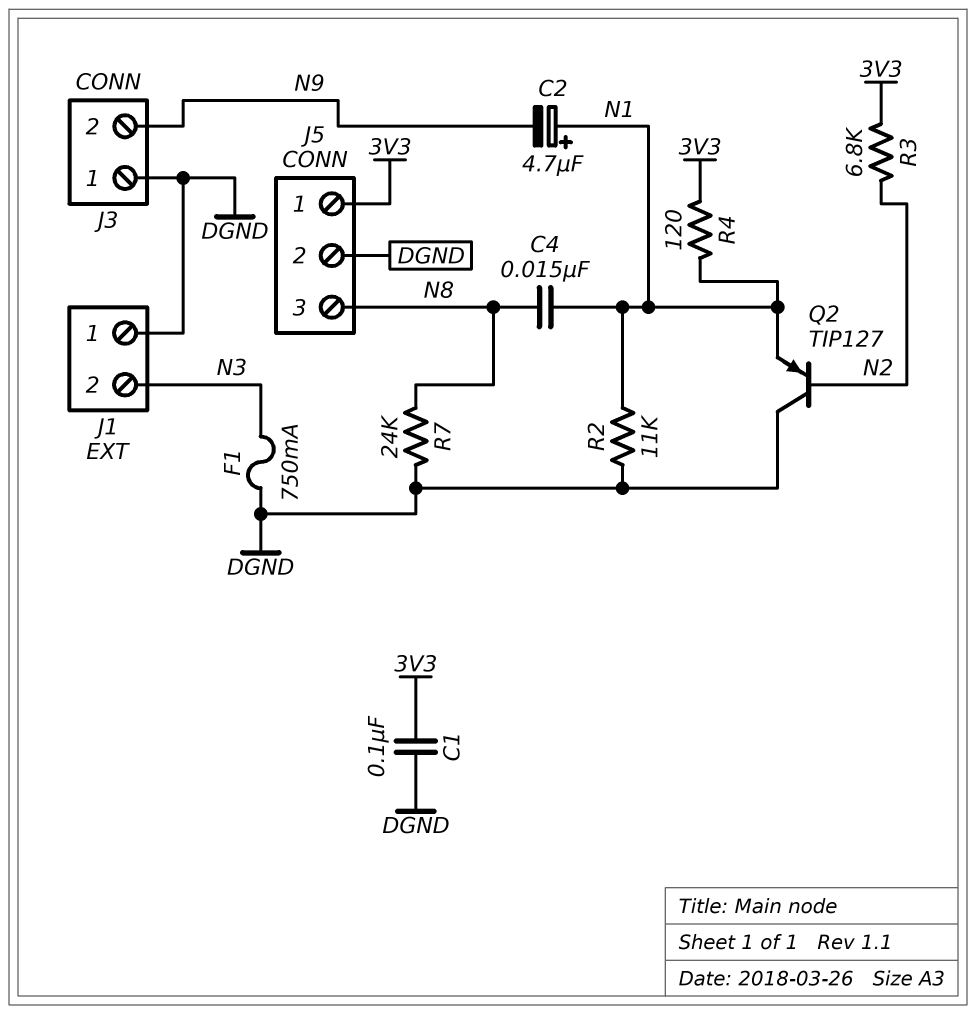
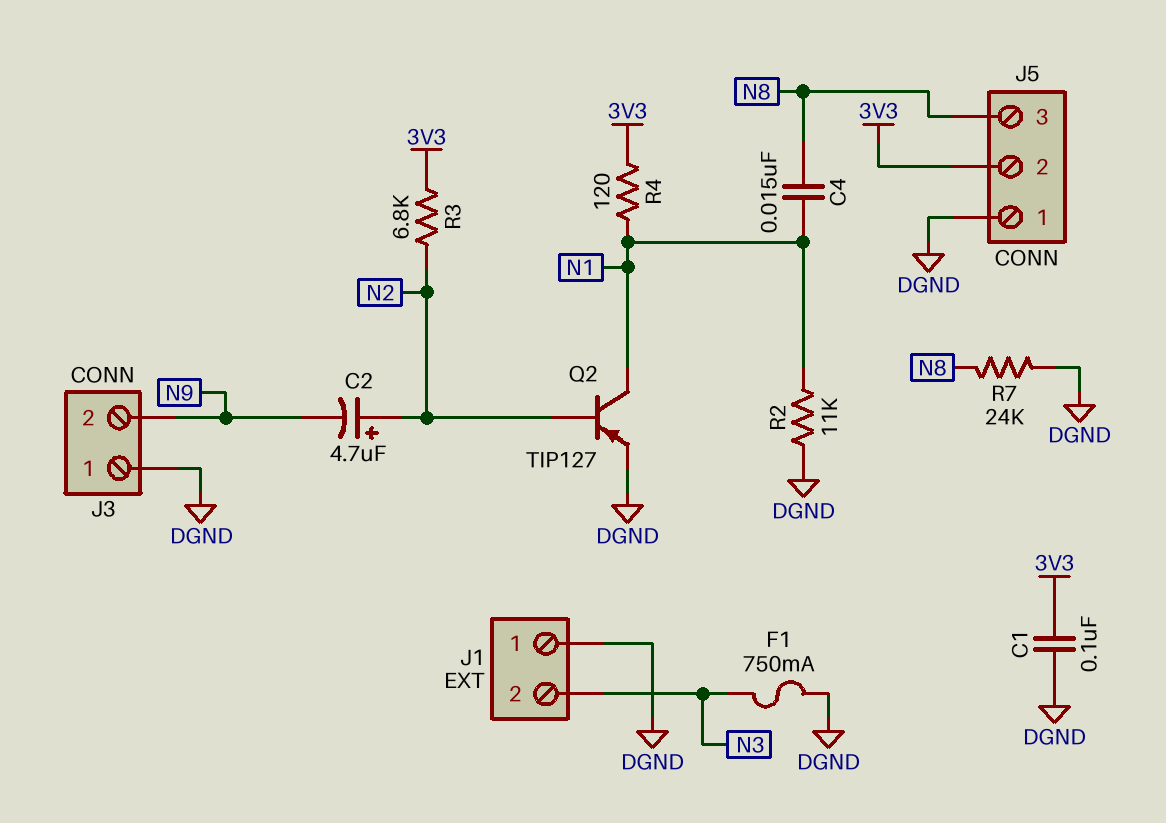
C2: 4.7uF (plus N1, minus N9) -> 4.7uF (plus N2, minus N9)
J5 pin 1: 3V3 -> DGND
J5 pin 2: DGND -> 3V3
Q2: PNP TIP127 (B N2, C DGND, E N1) -> PNP TIP127 (B N2, C N1, E DGND)

